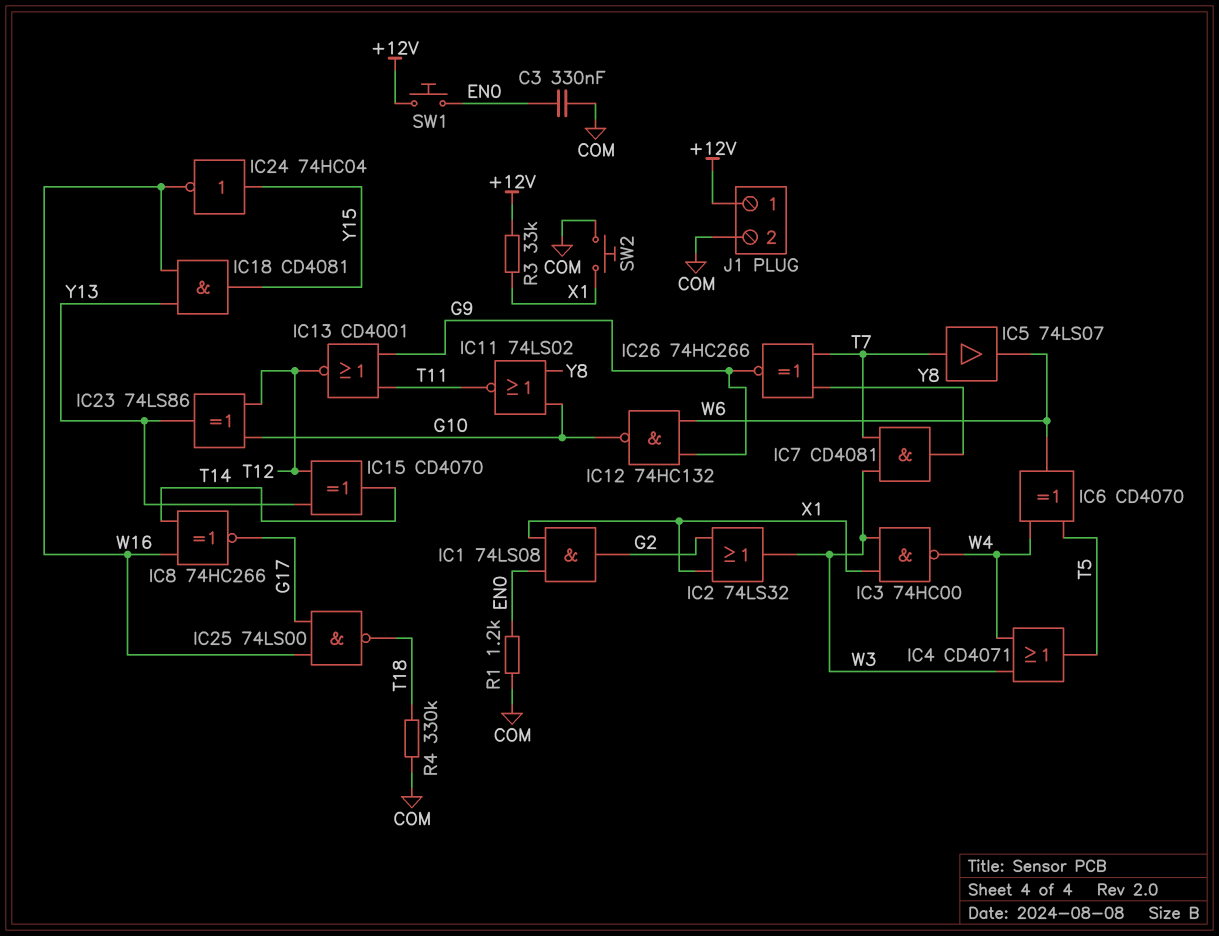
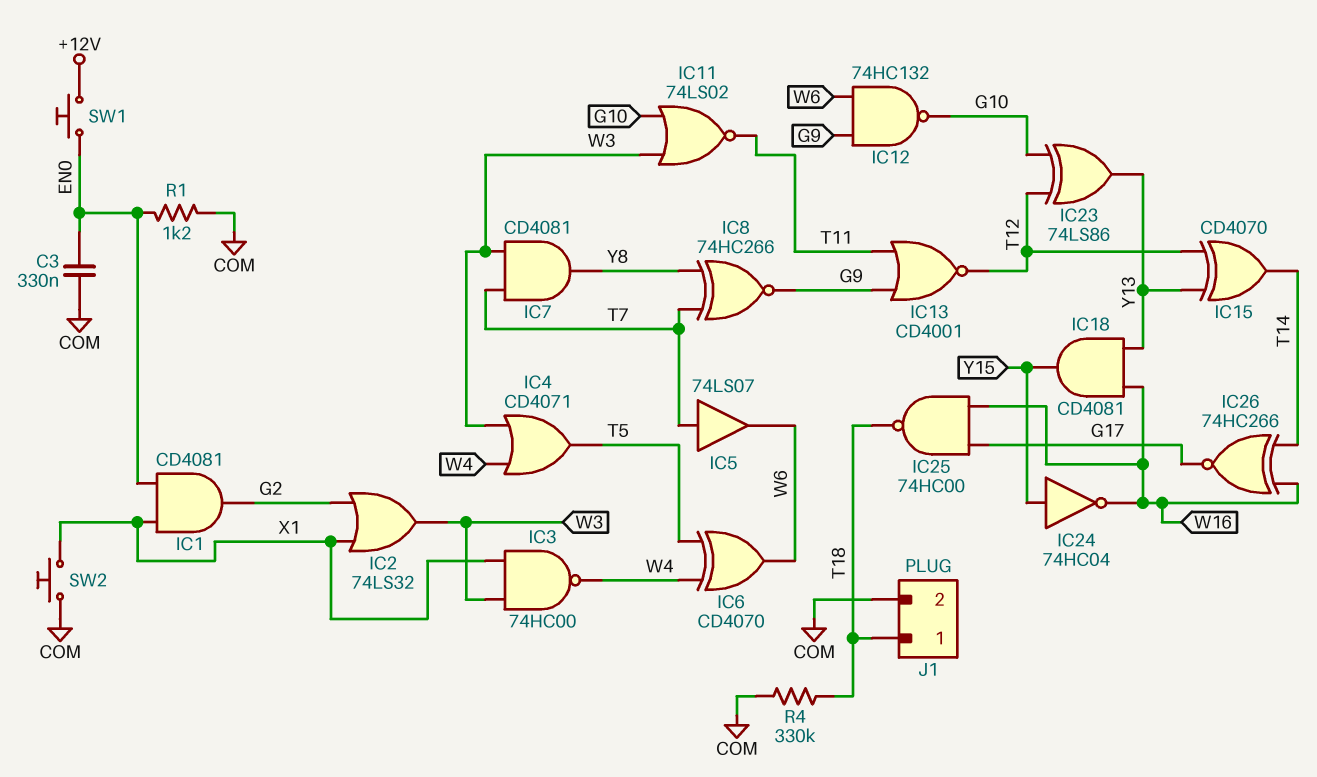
IC1: AND 74LS08 (in EN0, in X1, out G2) -> AND CD4081 (in EN0, in X1, out G2)
IC8: XNOR 74HC266 (in T14, in W16, out G17) -> XNOR 74HC266 (in T7, in Y8, out G9)
IC11: NOR 74LS02 (in G10, in Y8, out T11) -> NOR 74LS02 (in G10, in W3, out T11)
IC25: NAND 74LS00 (in G17, in W16, out T18) -> NAND 74HC00 (in G17, in W16, out T18)
IC26: XNOR 74HC266 (in T7, in Y8, out G9) -> XNOR 74HC266 (in T14, in W16, out G17)
J1 pin 1: +12V -> T18
R3: 33k (+12V, X1) -> none

